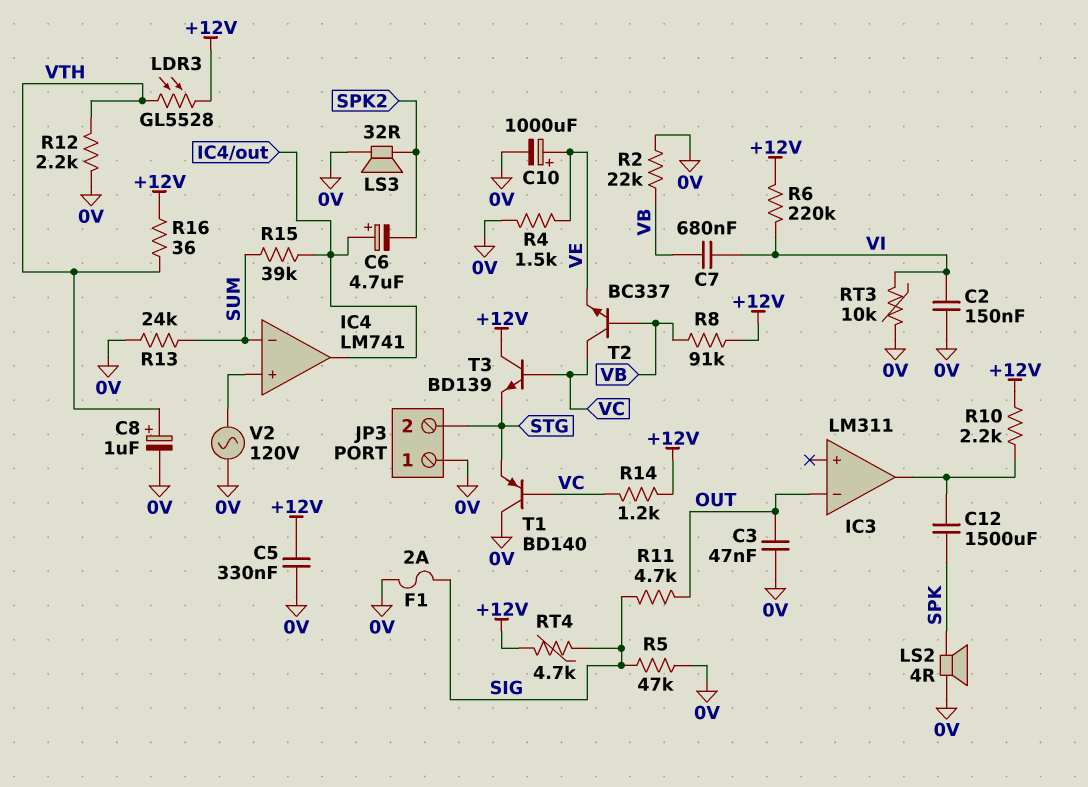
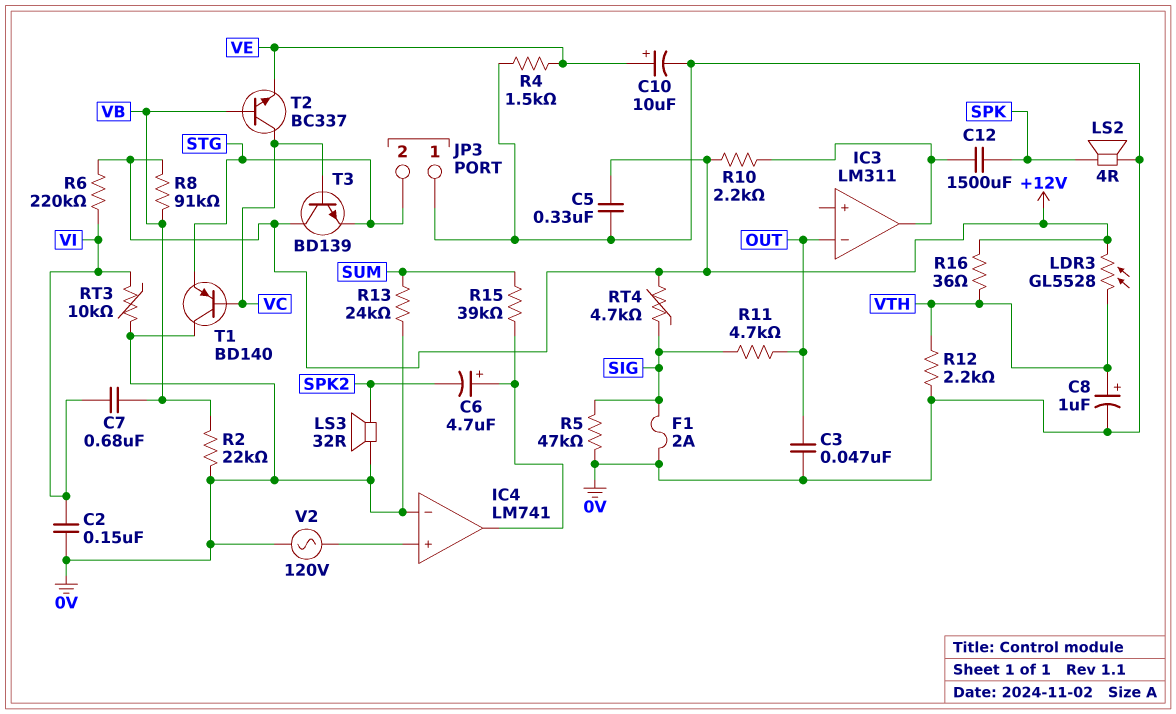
C10: 1000uF (plus VE, minus 0V) -> 10uF (plus VE, minus 0V)
IC4 pin in-: SUM -> 0V
R14: 1.2k (+12V, VC) -> none

